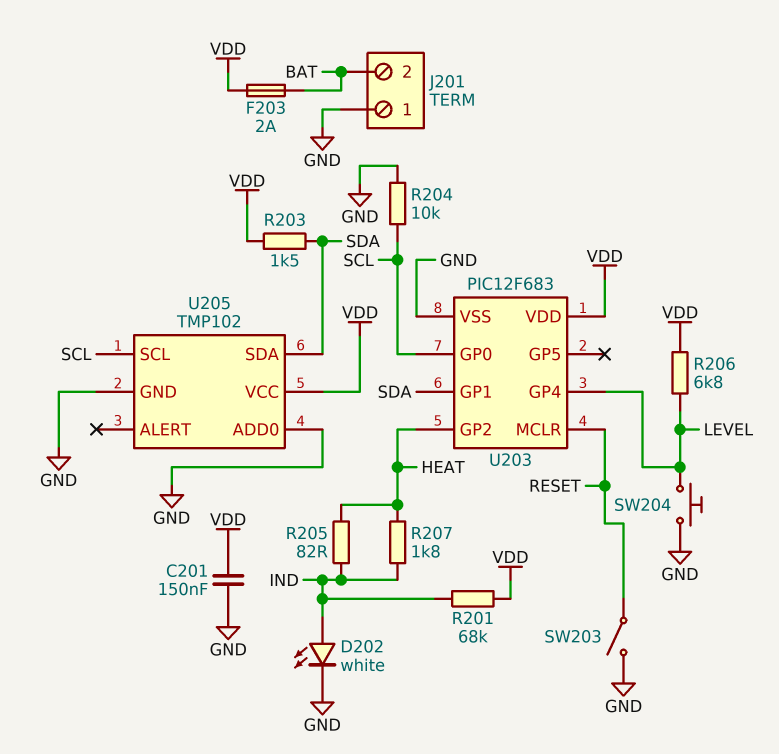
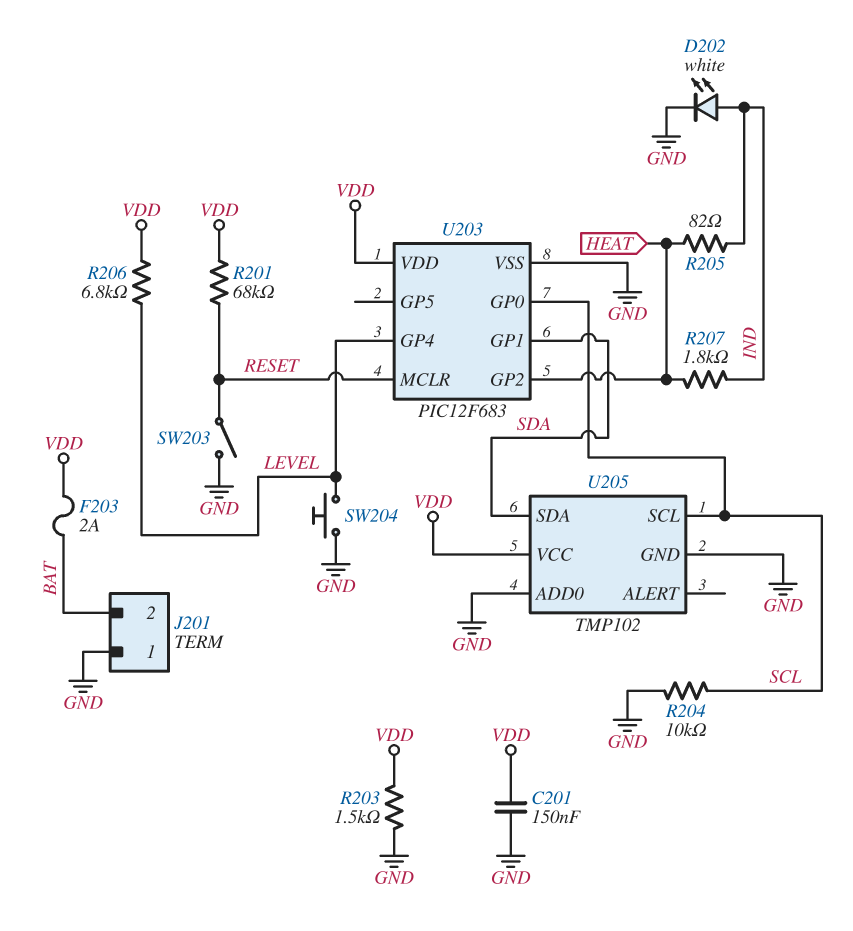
R201: 68k (IND, VDD) -> 68k (RESET, VDD)
R203: 1.5k (SDA, VDD) -> 1.5k (GND, VDD)

